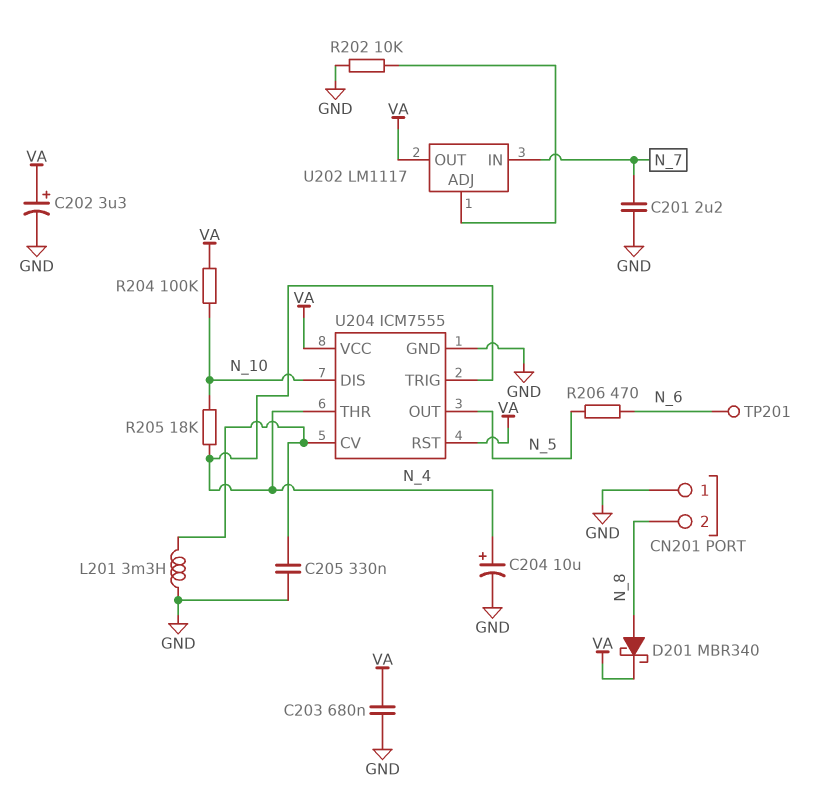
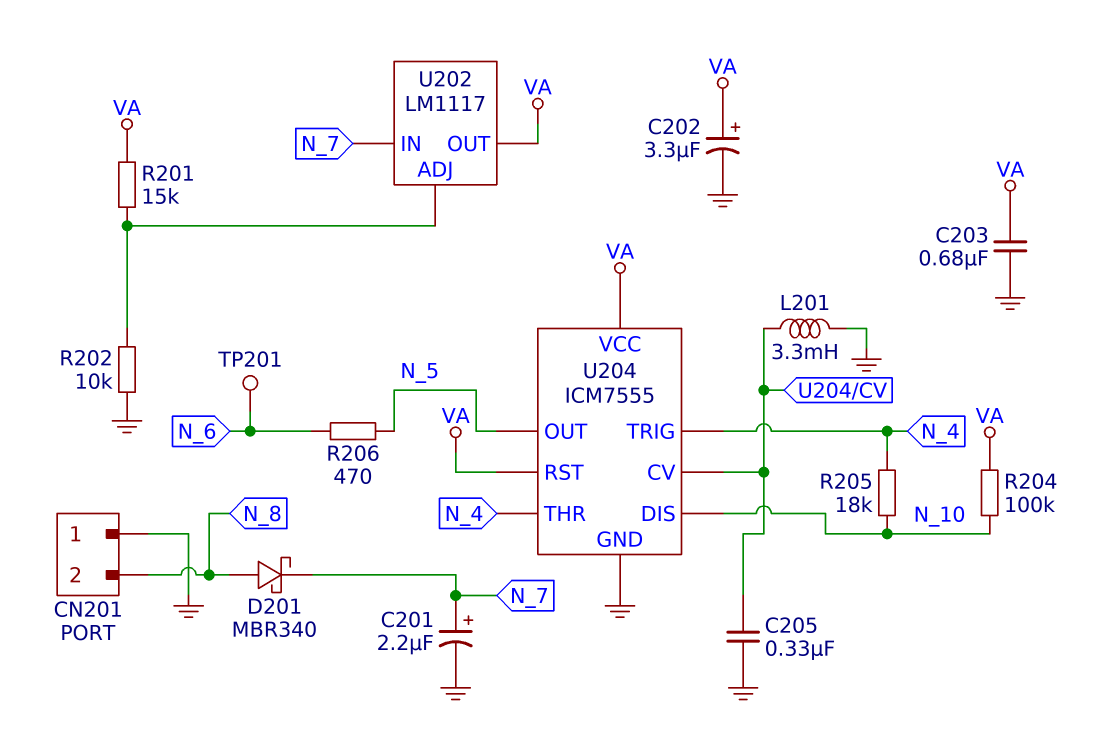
C201: 2.2uF (GND, N_7) -> 2.2uF (plus N_7, minus GND)
C204: 10uF (plus N_4, minus GND) -> none
D201: schottky MBR340 (A N_8, K VA) -> schottky MBR340 (A N_8, K N_7)
R201: none -> 15k (U202/ADJ, VA)

